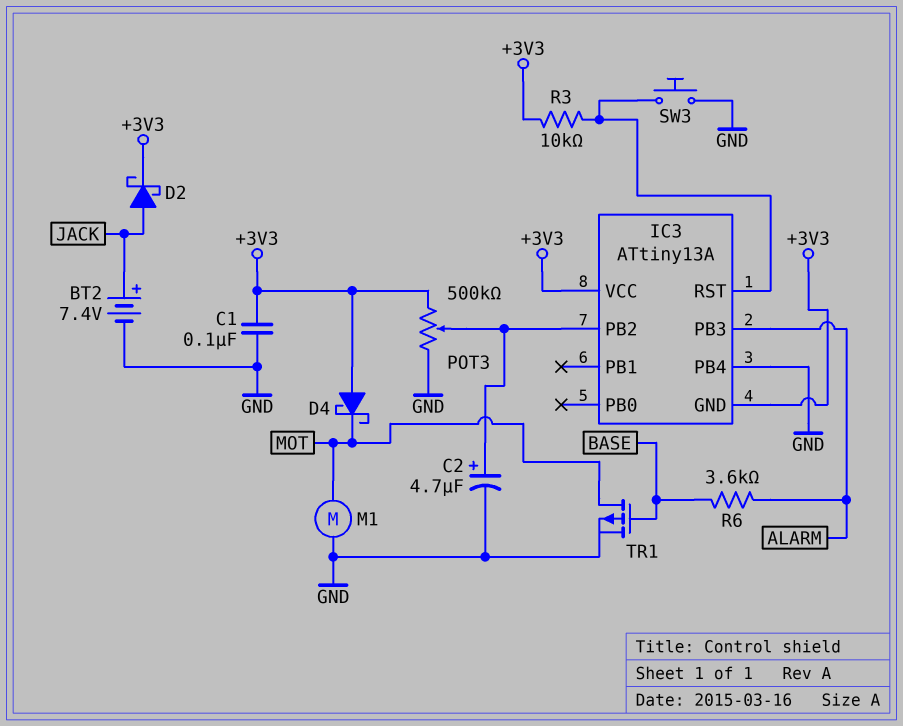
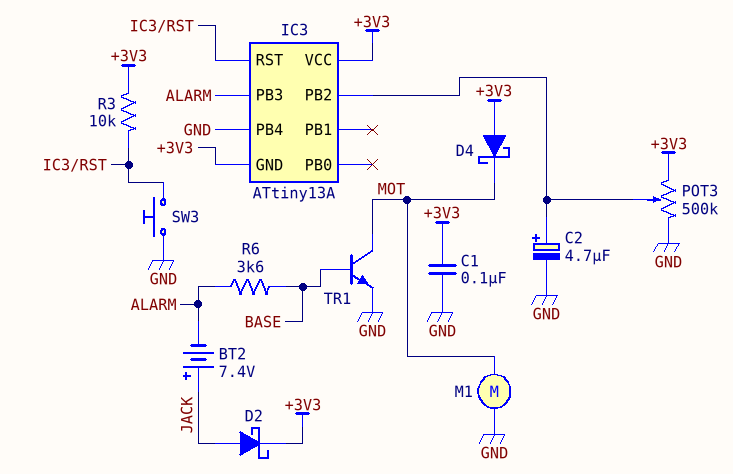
BT2: 7.4V (plus JACK, minus GND) -> 7.4V (plus JACK, minus ALARM)
TR1: PMOS (G BASE, D MOT, S GND) -> NPN (B BASE, C MOT, E GND)

